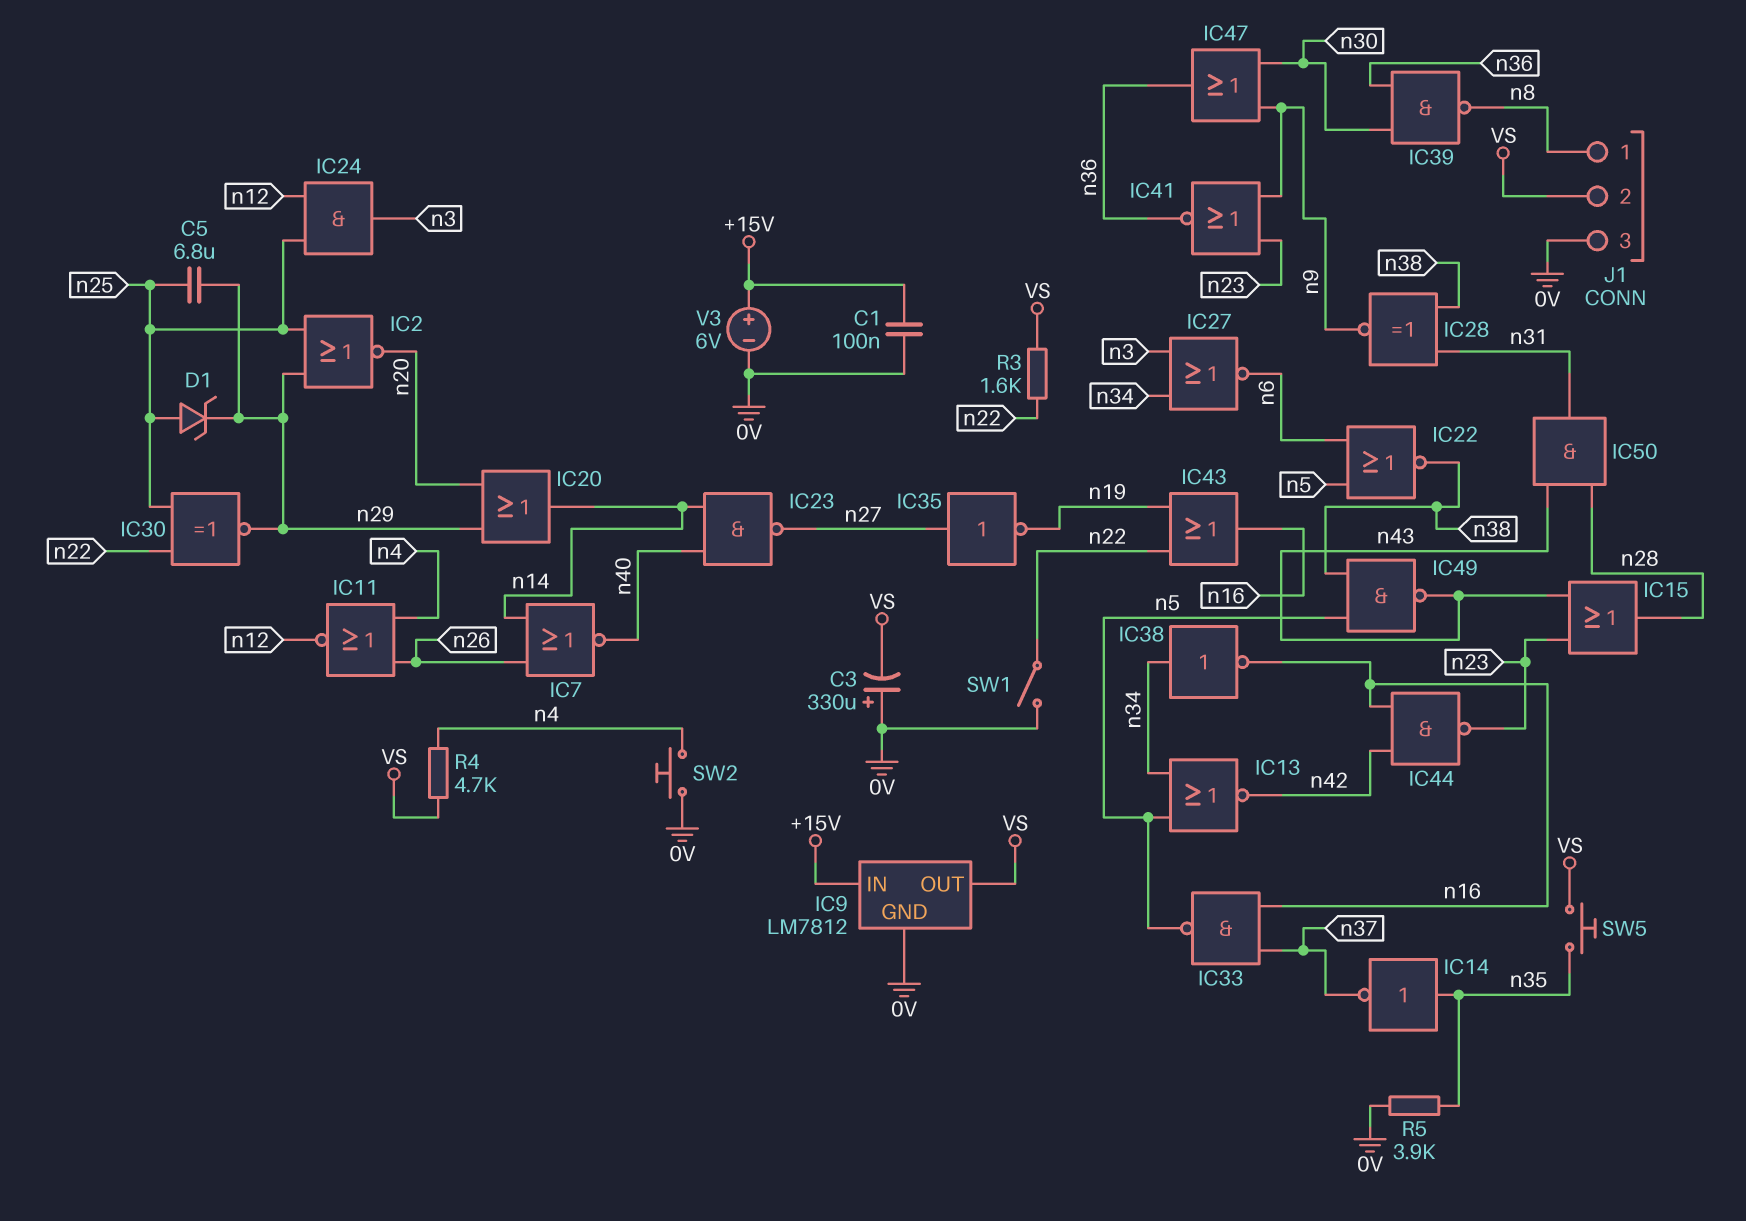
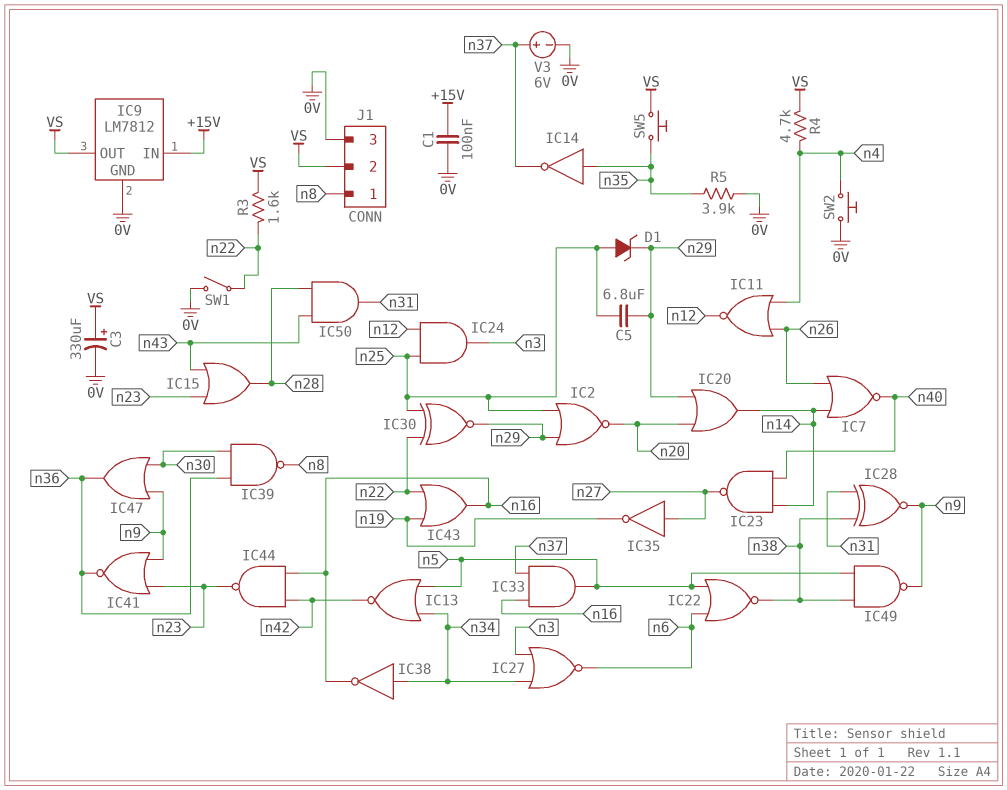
C3: 330uF (plus 0V, minus VS) -> 330uF (plus VS, minus 0V)
IC33: NAND (in n16, in n37, out n5) -> AND (in n16, in n37, out n5)
IC49: NAND (in n5, in n38, out n43) -> NAND (in n5, in n38, out n9)
V3: 6V (plus +15V, minus 0V) -> 6V (plus n37, minus 0V)

